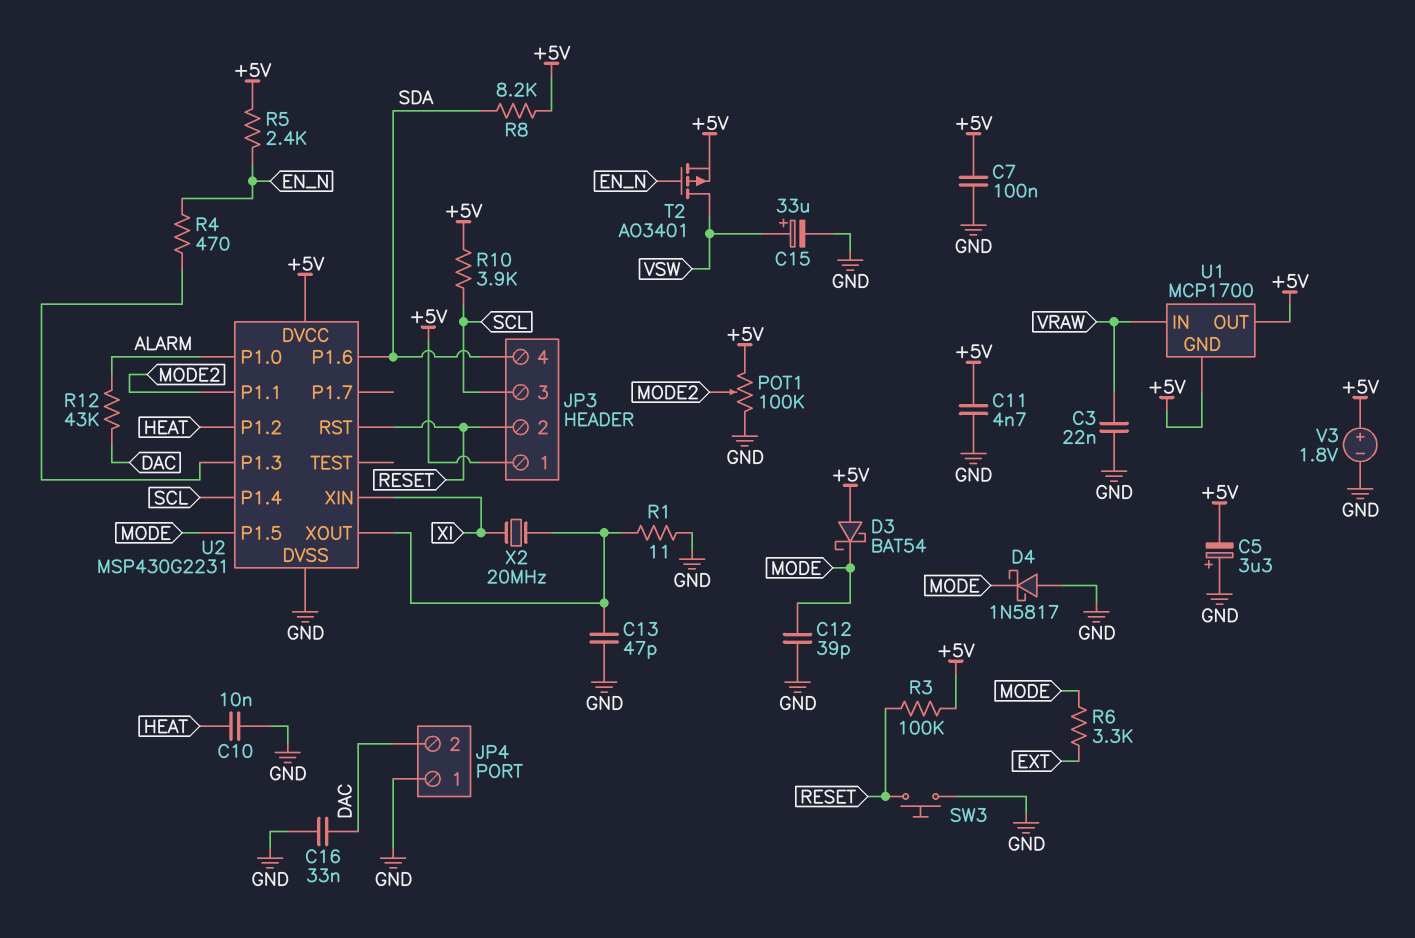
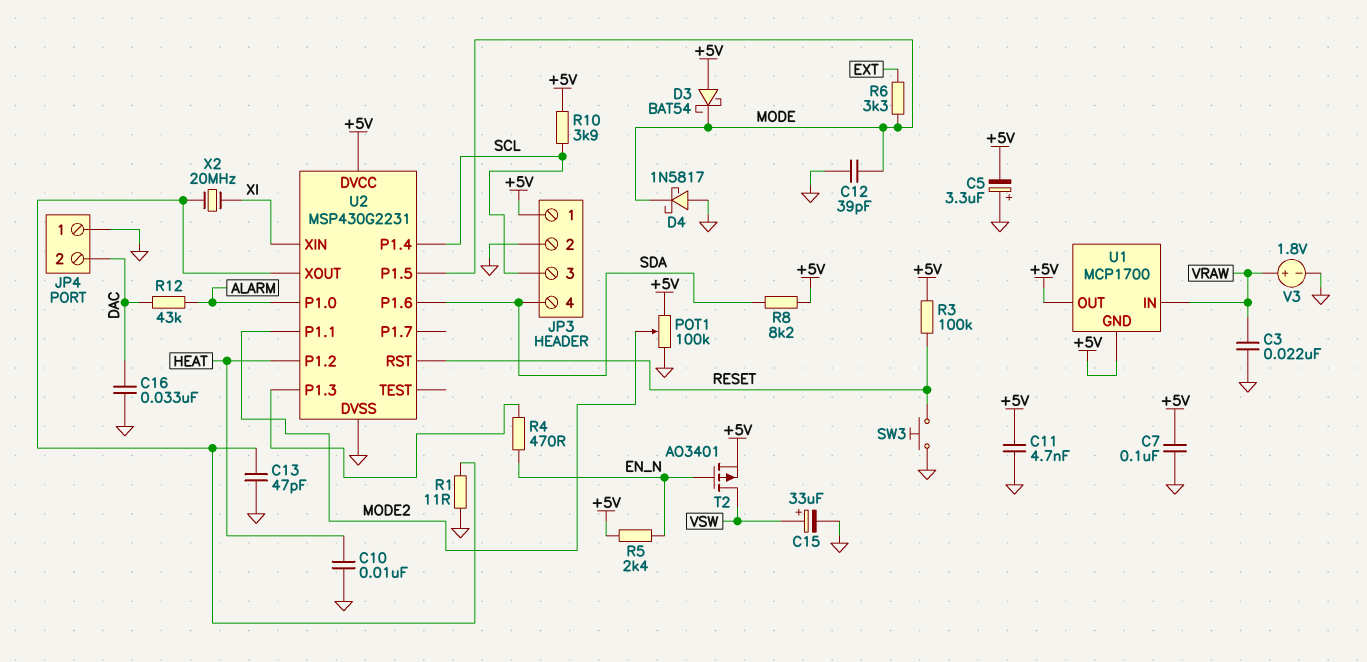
JP3 pin 2: RESET -> GND
V3: 1.8V (plus +5V, minus GND) -> 1.8V (plus VRAW, minus GND)

